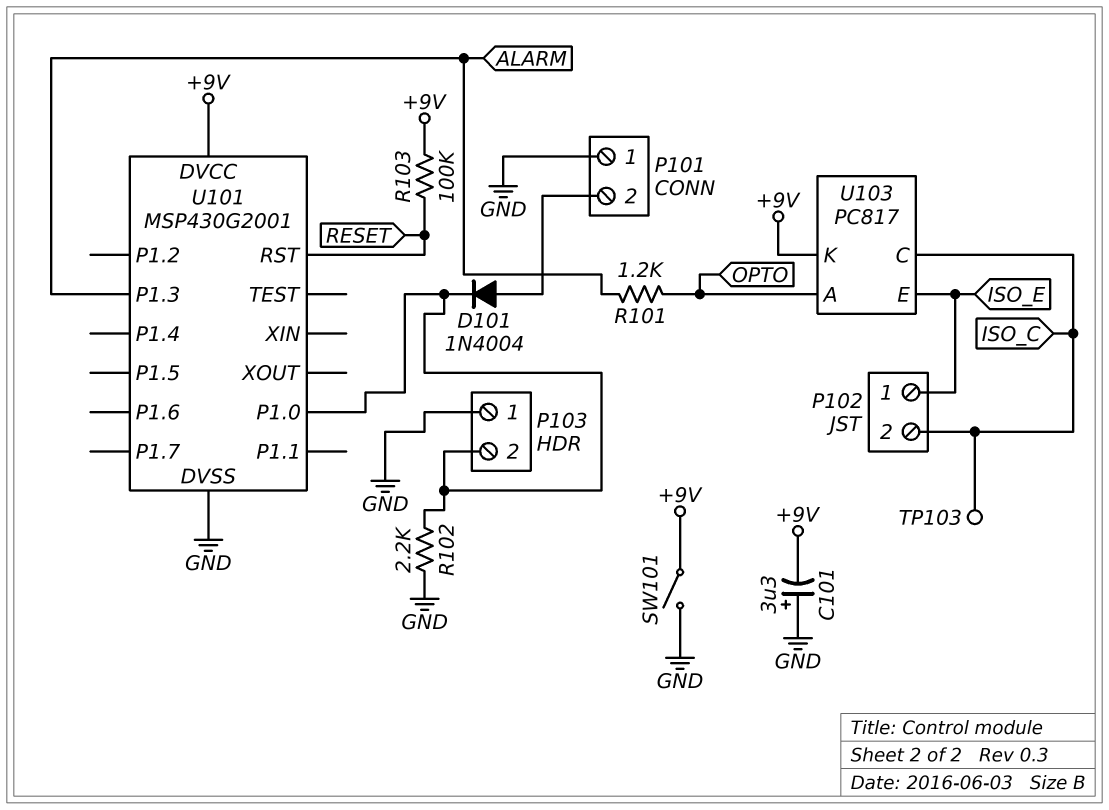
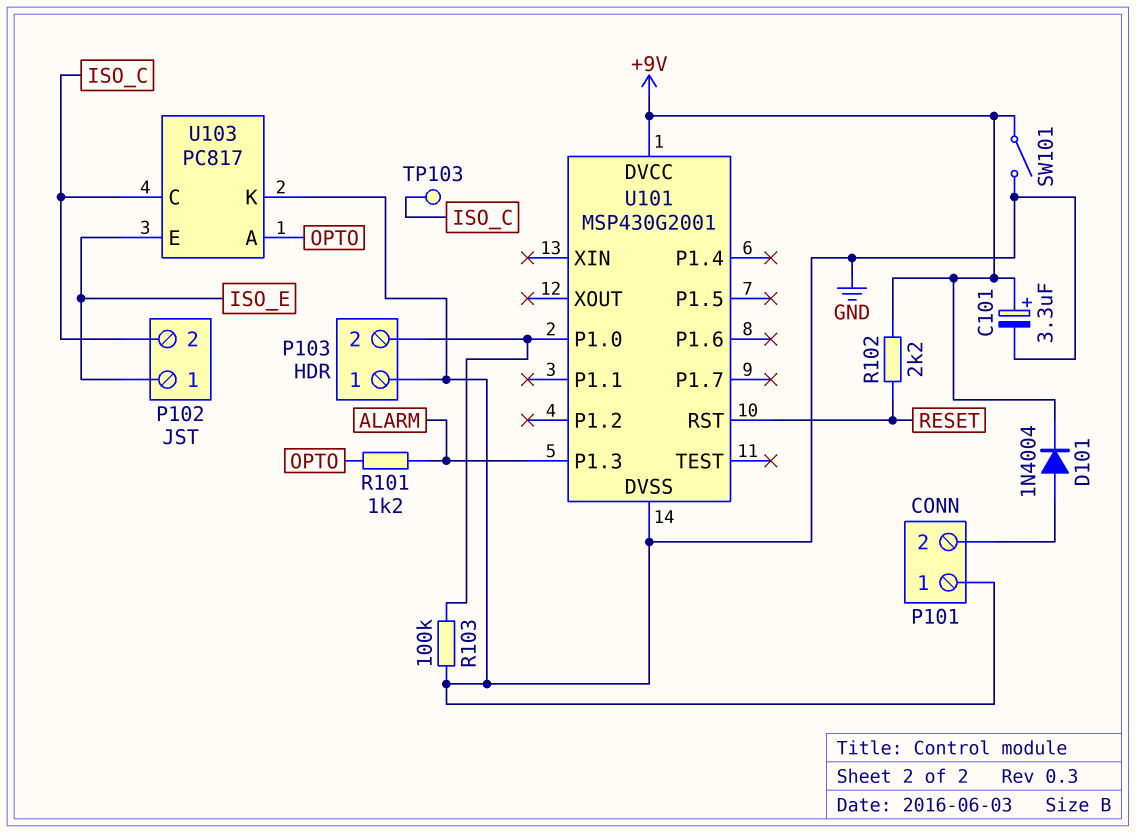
C101: 3.3uF (plus GND, minus +9V) -> 3.3uF (plus +9V, minus GND)
D101: diode 1N4004 (A P101/2, K P103/2) -> diode 1N4004 (A P101/2, K +9V)
R102: 2.2k (GND, P103/2) -> 2.2k (+9V, RESET)
R103: 100k (+9V, RESET) -> 100k (GND, P103/2)
U103 pin K: +9V -> GND

